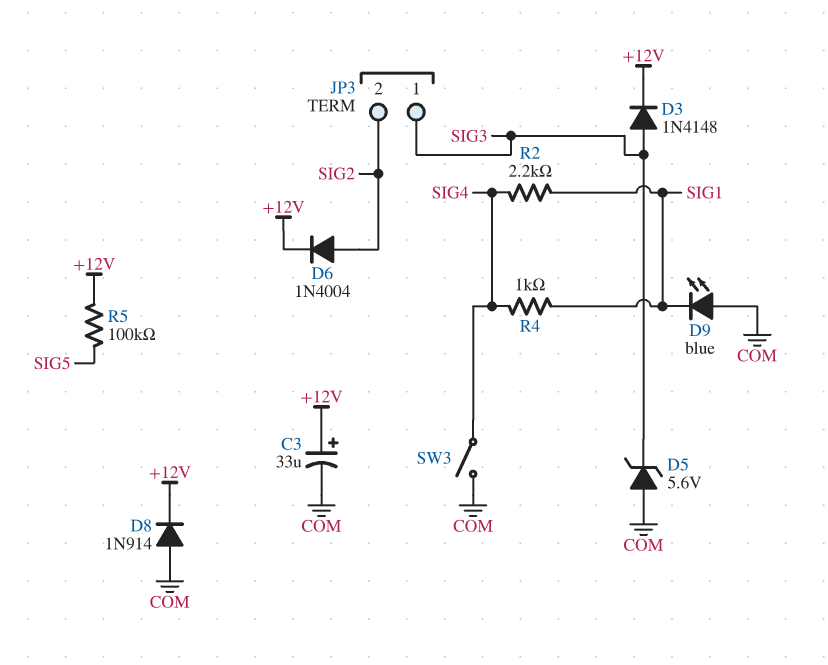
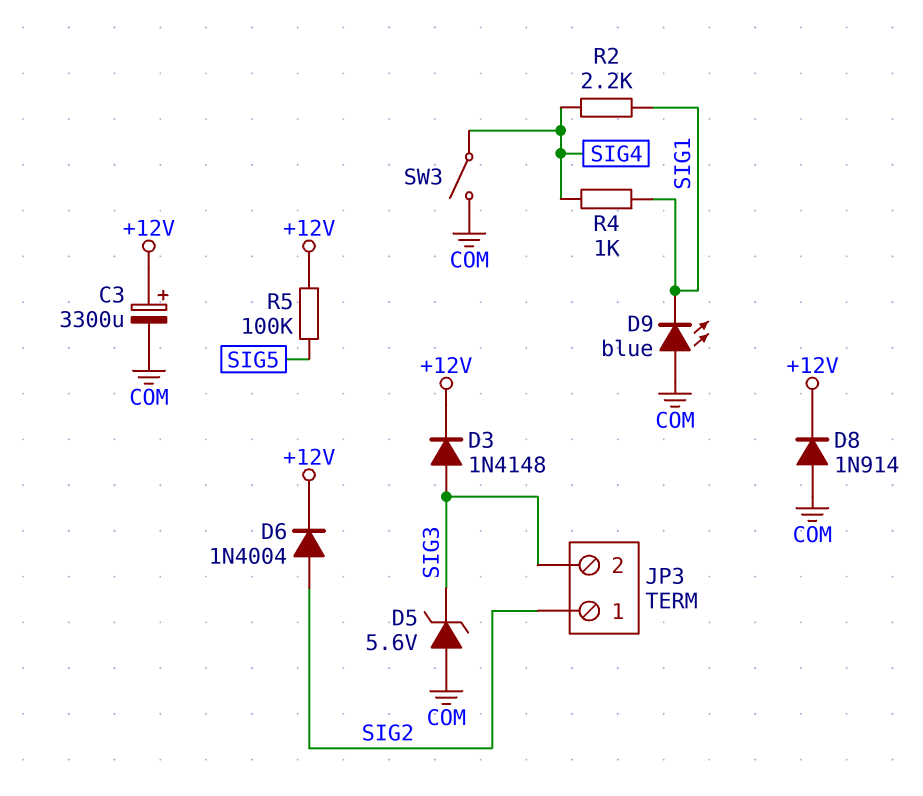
C3: 33uF (plus +12V, minus COM) -> 3300uF (plus +12V, minus COM)
JP3 pin 1: SIG3 -> SIG2
JP3 pin 2: SIG2 -> SIG3

